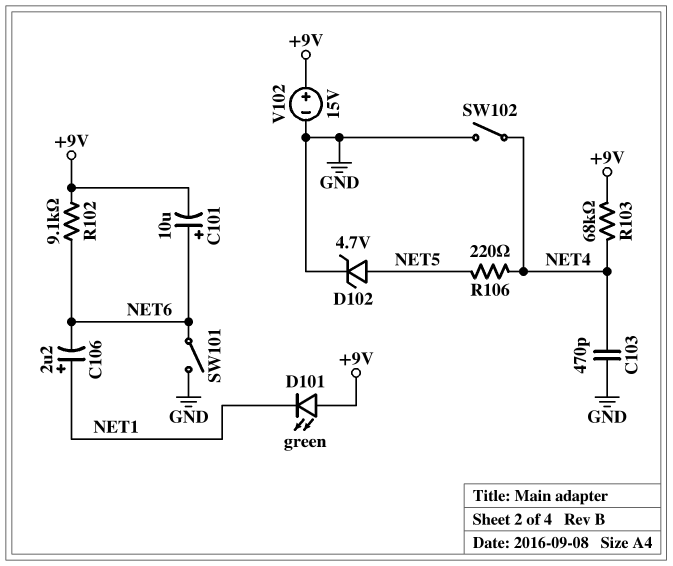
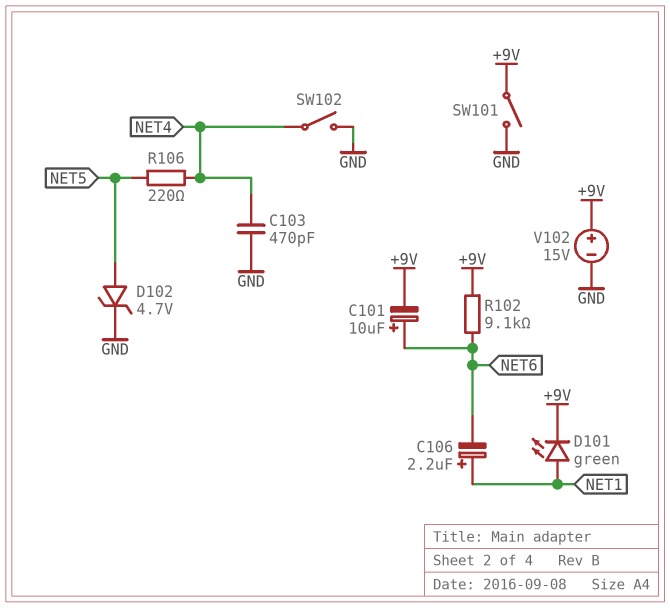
D101: LED green (A +9V, K NET1) -> LED green (A NET1, K +9V)
R103: 68k (+9V, NET4) -> none
SW101: switch (GND, NET6) -> switch (+9V, GND)

